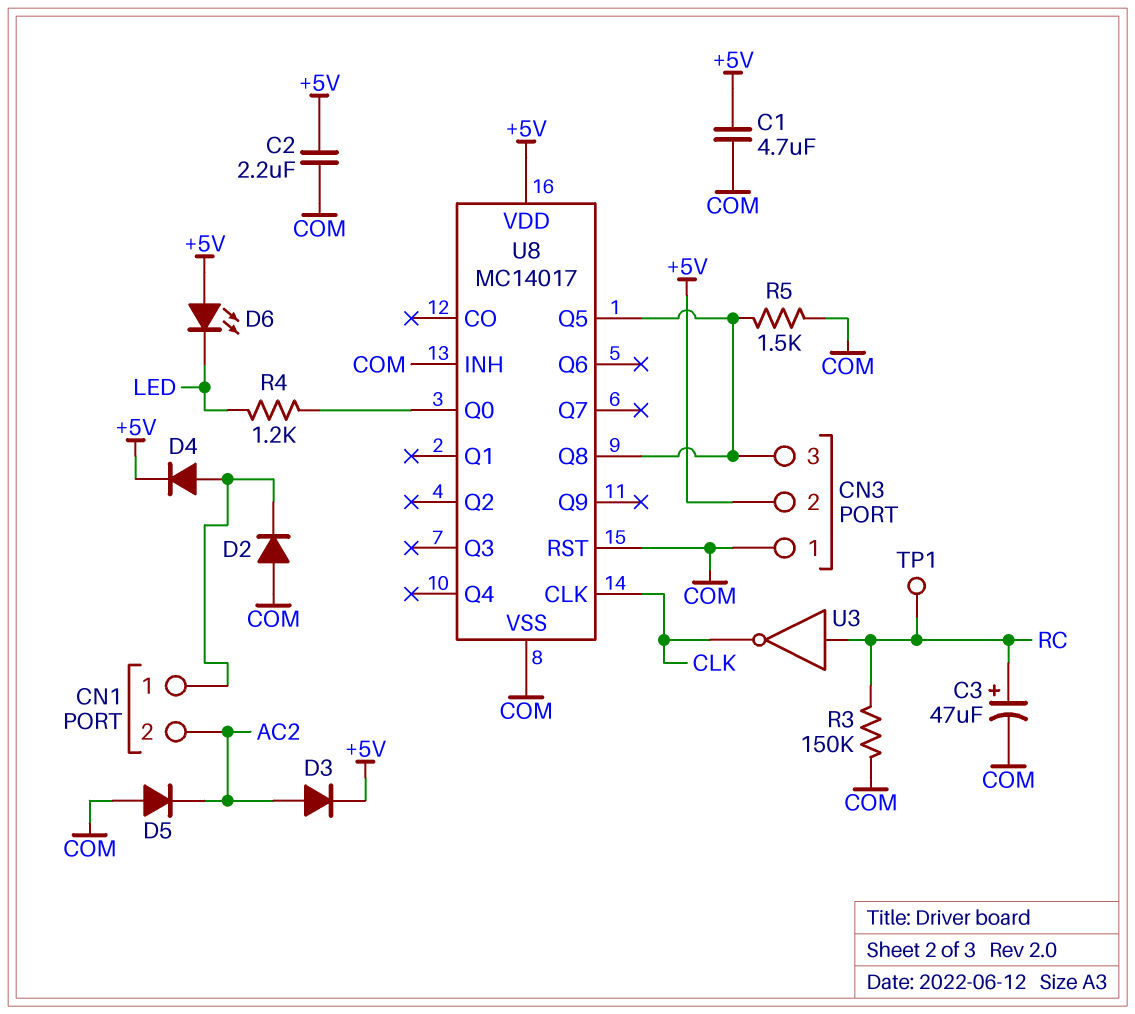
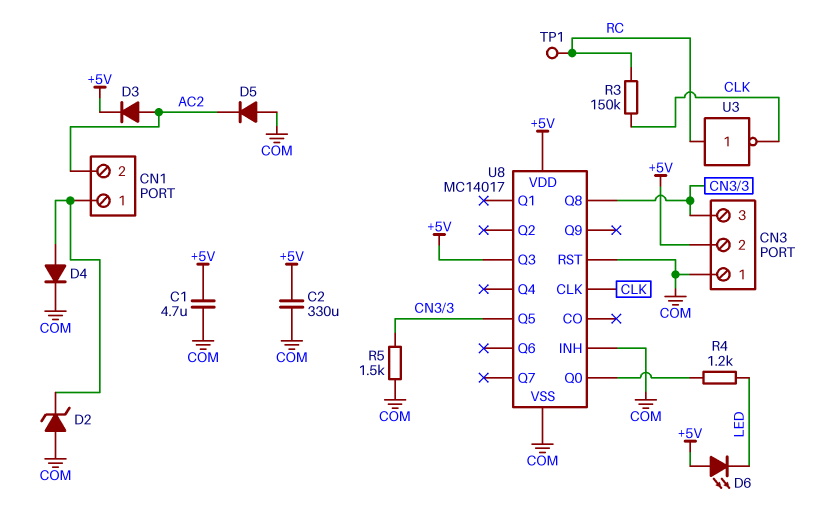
C2: 2.2uF (+5V, COM) -> 330uF (+5V, COM)
C3: 47uF (plus RC, minus COM) -> none
D2: diode (A COM, K CN1/1) -> zener (A COM, K CN1/1)
D4: diode (A CN1/1, K +5V) -> diode (A CN1/1, K COM)
R3: 150k (COM, RC) -> 150k (CLK, RC)
U8 pin Q3: none -> +5V

